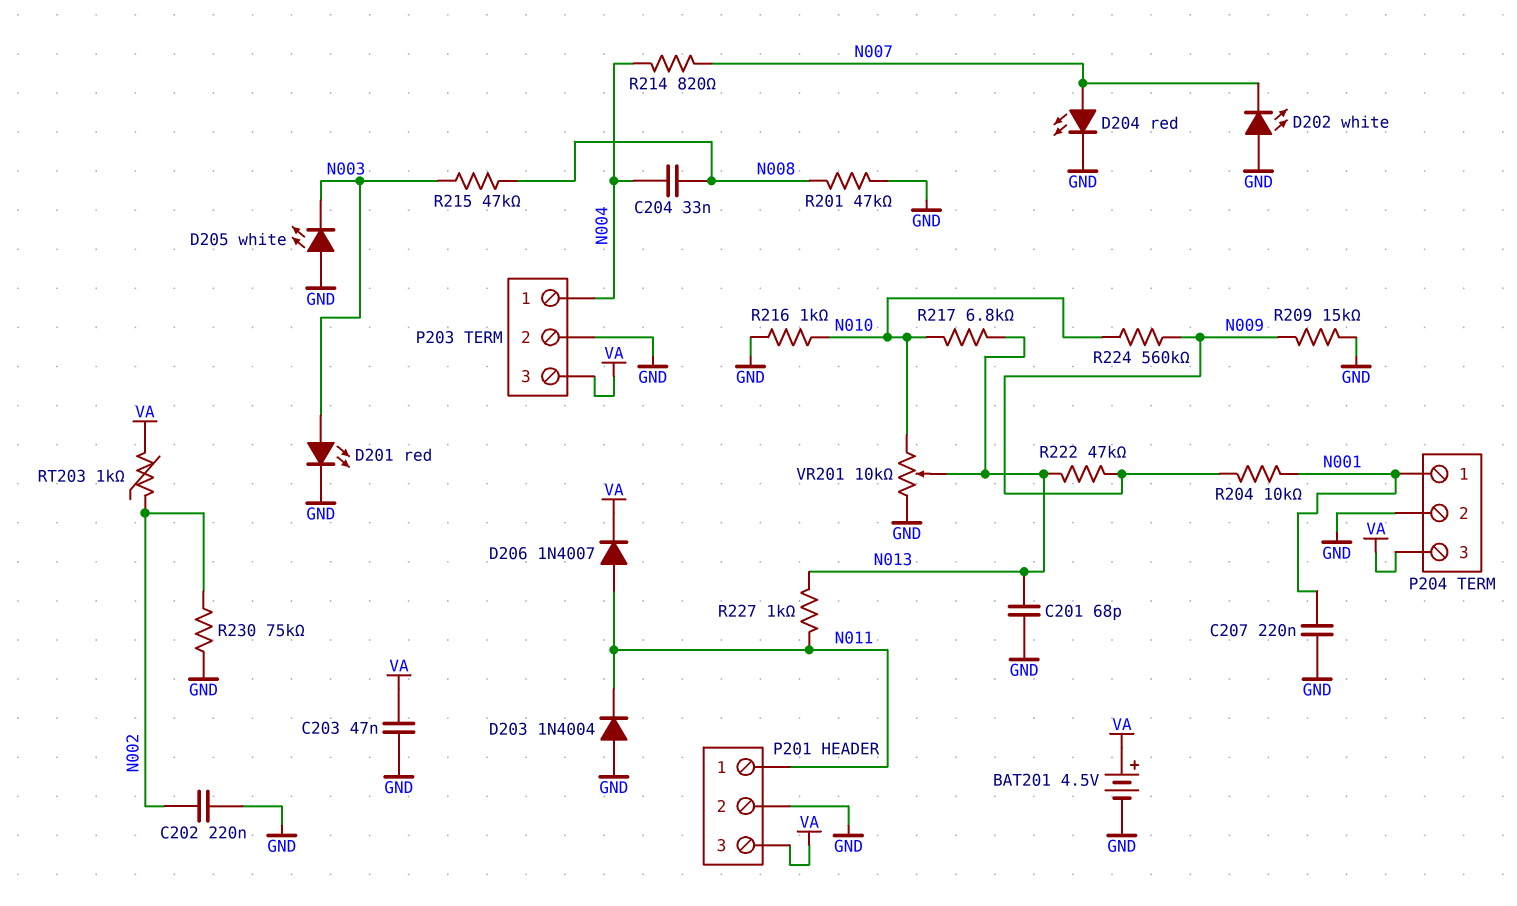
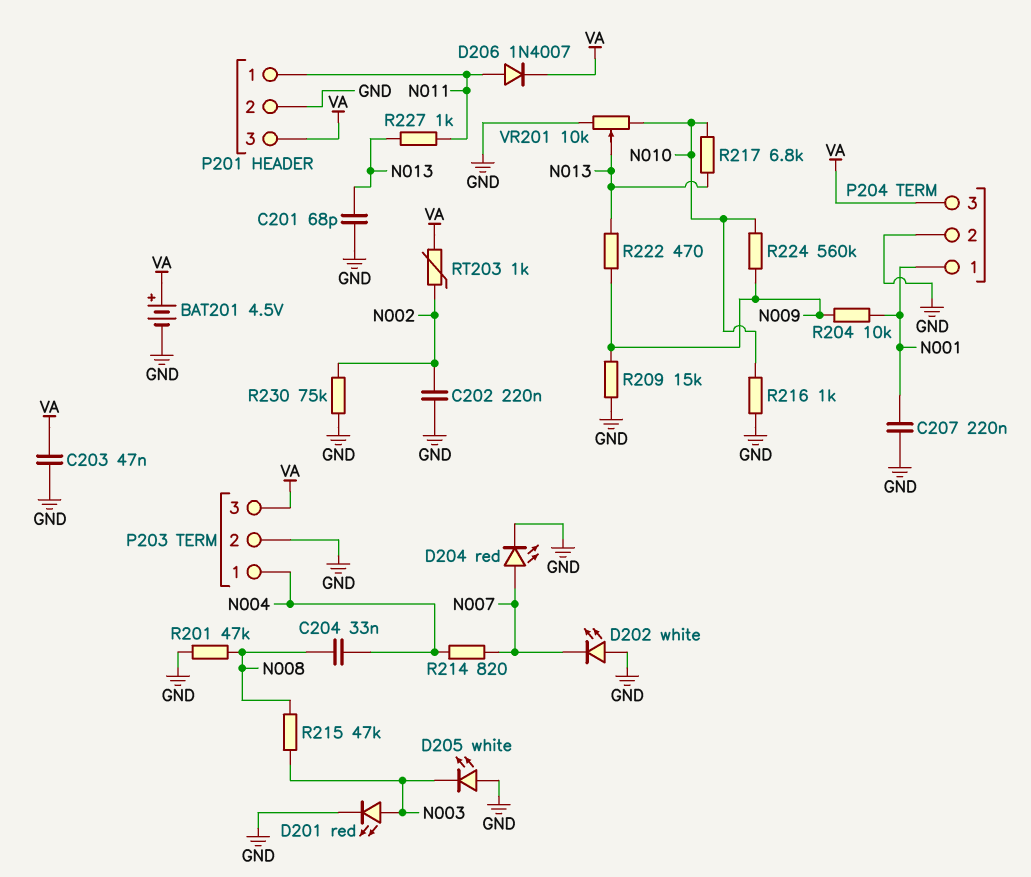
D203: diode 1N4004 (A GND, K N011) -> none
R222: 47k (N009, N013) -> 470 (N009, N013)

